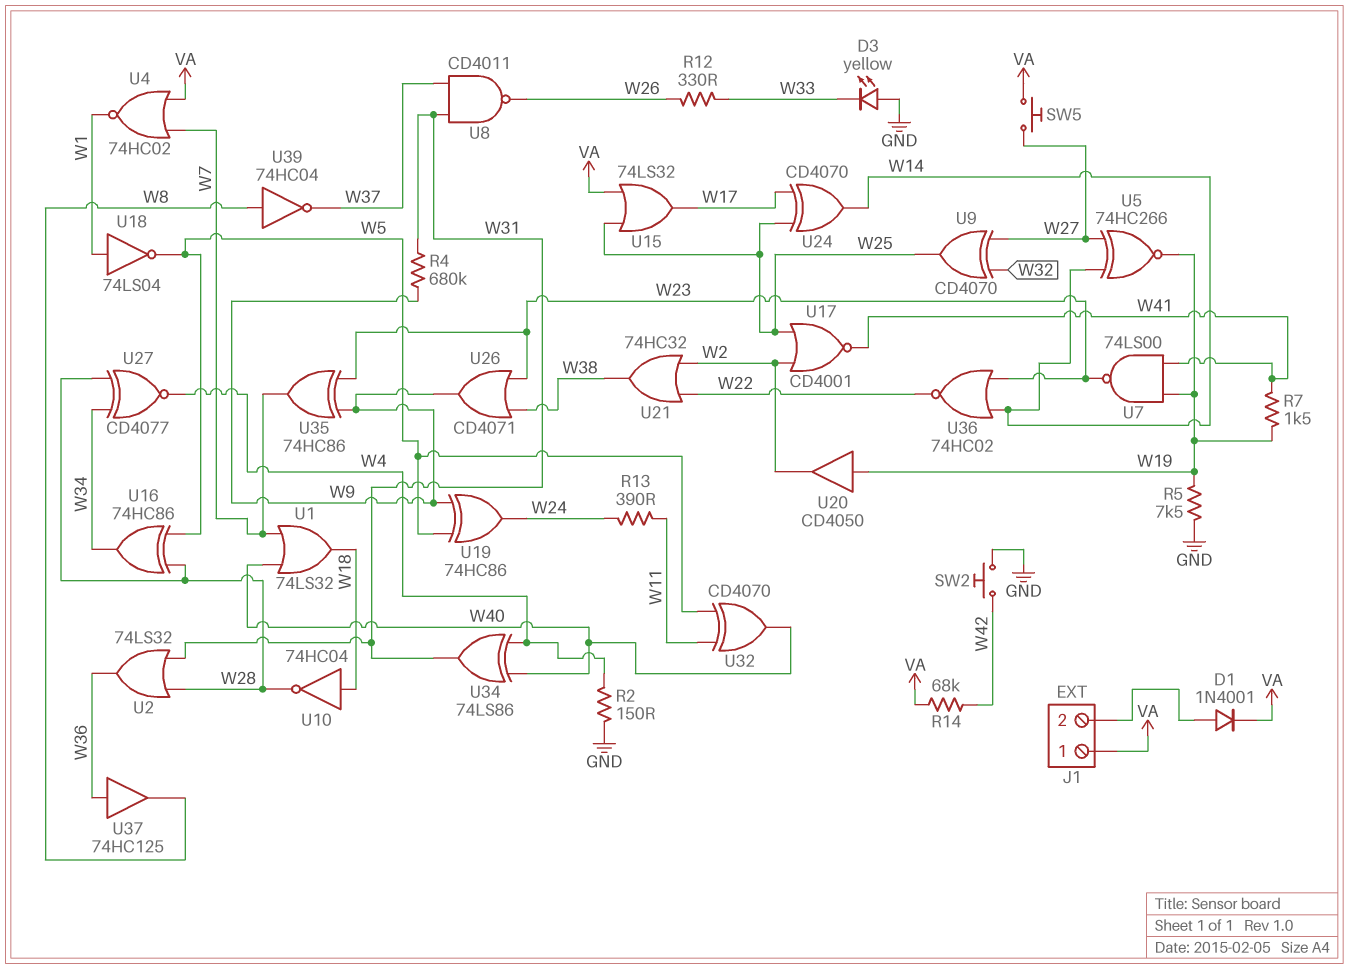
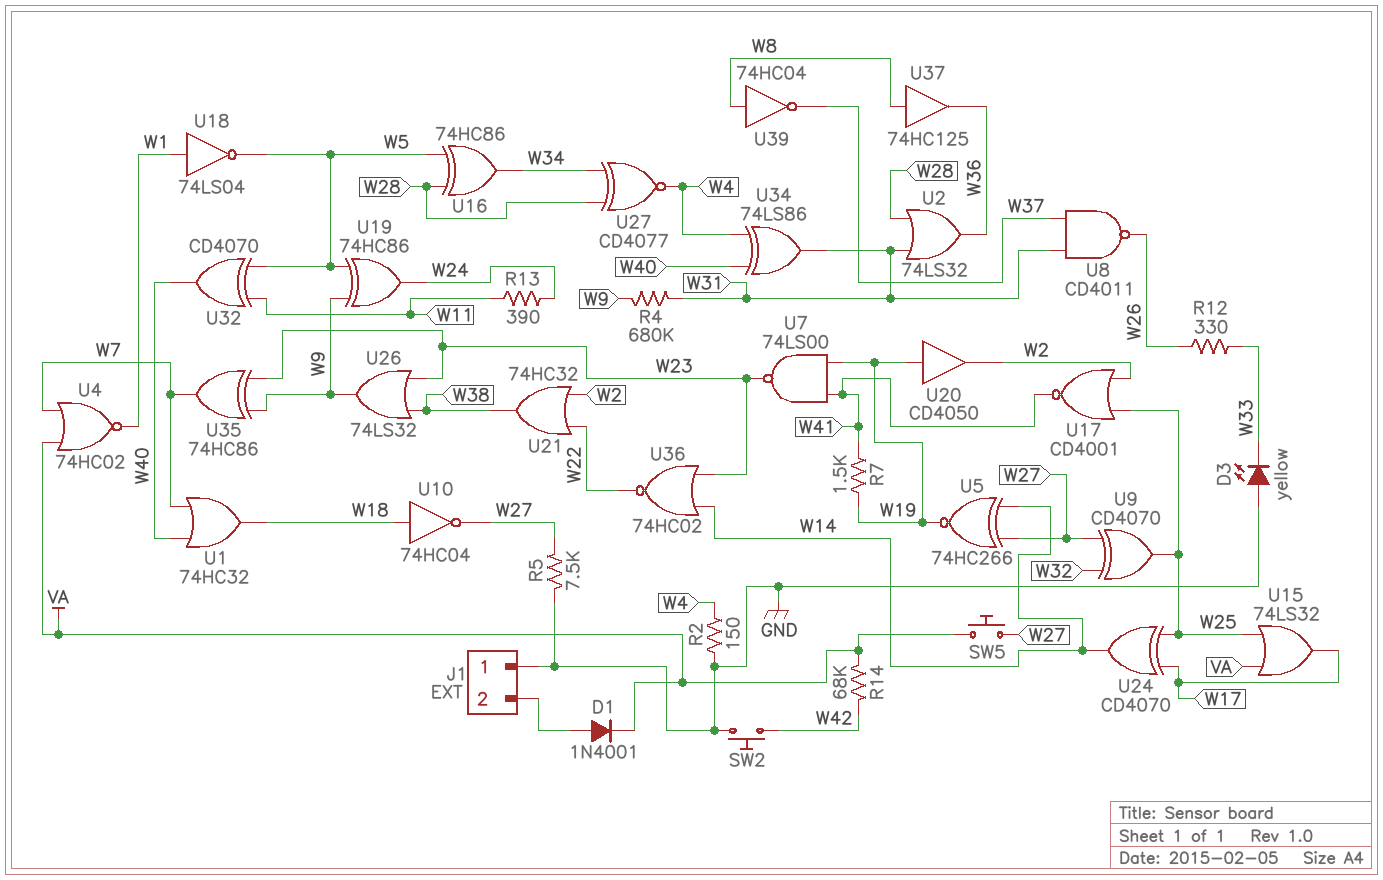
J1 pin 1: VA -> GND
R5: 7.5k (GND, W19) -> 7.5k (GND, W27)
U1: OR 74LS32 (in W7, in W40, out W18) -> OR 74HC32 (in W7, in W40, out W18)
U10: NOT 74HC04 (in W18, out W28) -> NOT 74HC04 (in W18, out W27)
U26: OR CD4071 (in W23, in W38, out W9) -> OR 74LS32 (in W23, in W38, out W9)
U37: buffer 74HC125 (in W36, out W8) -> buffer 74HC125 (in W8, out W36)

